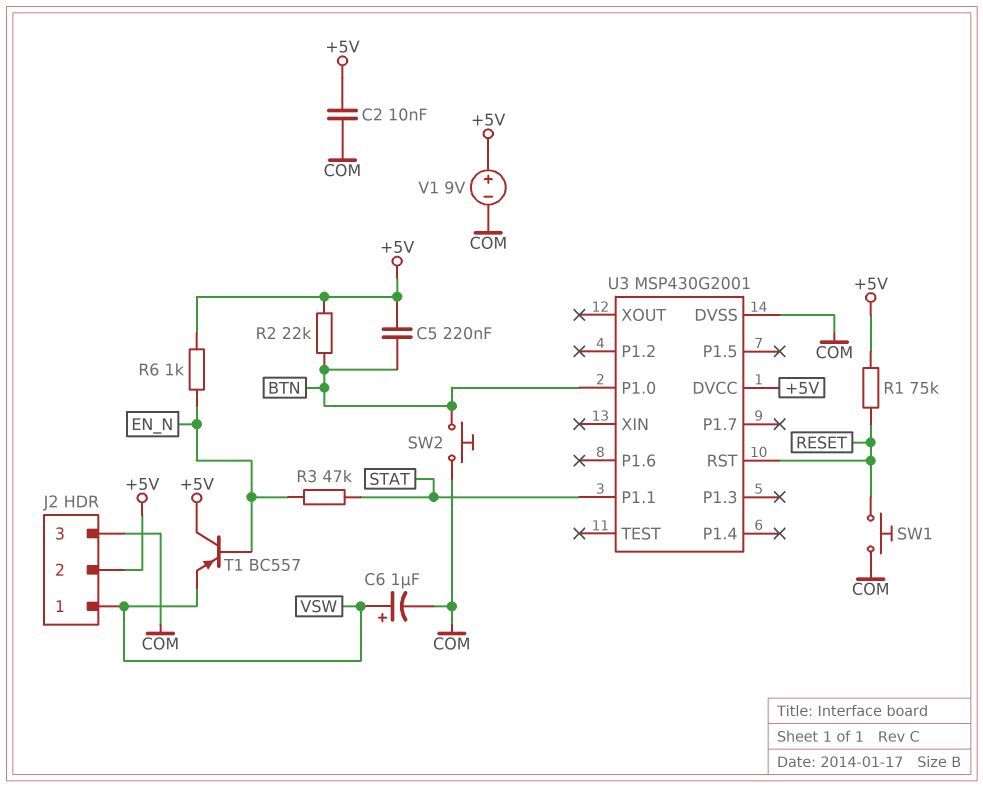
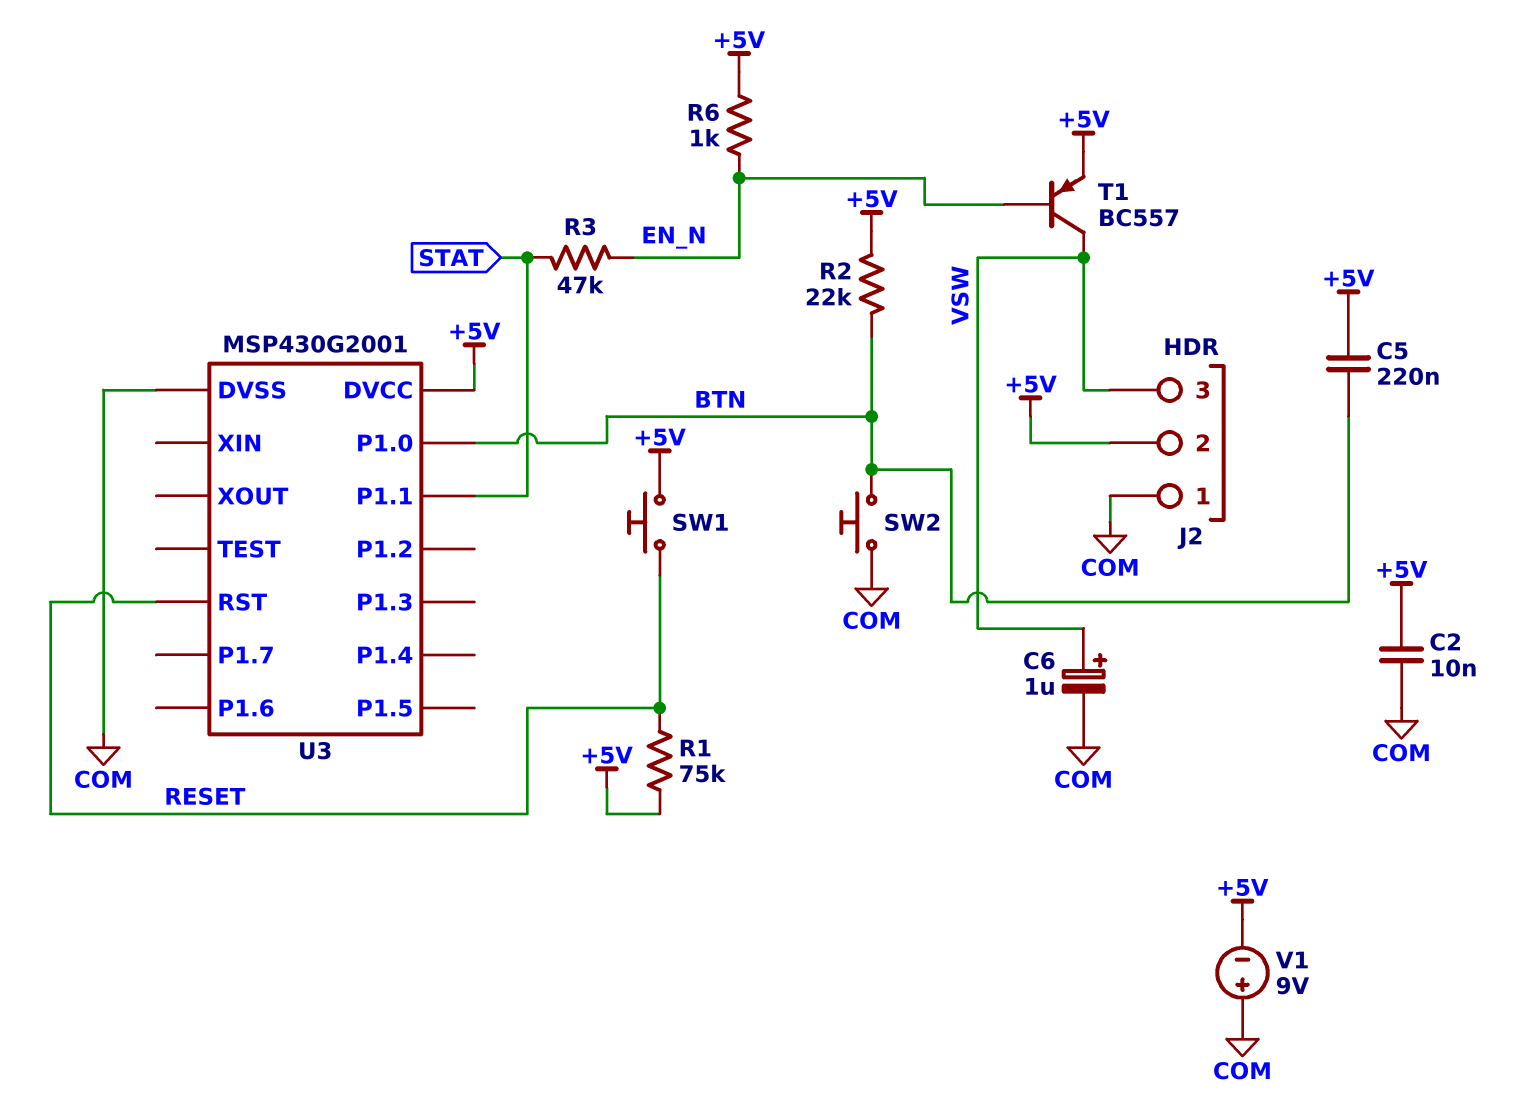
J2 pin 1: VSW -> COM
J2 pin 3: COM -> VSW
SW1: button (COM, RESET) -> button (+5V, RESET)
T1: PNP BC557 (B EN_N, C +5V, E VSW) -> PNP BC557 (B EN_N, C VSW, E +5V)
V1: 9V (plus +5V, minus COM) -> 9V (plus COM, minus +5V)

